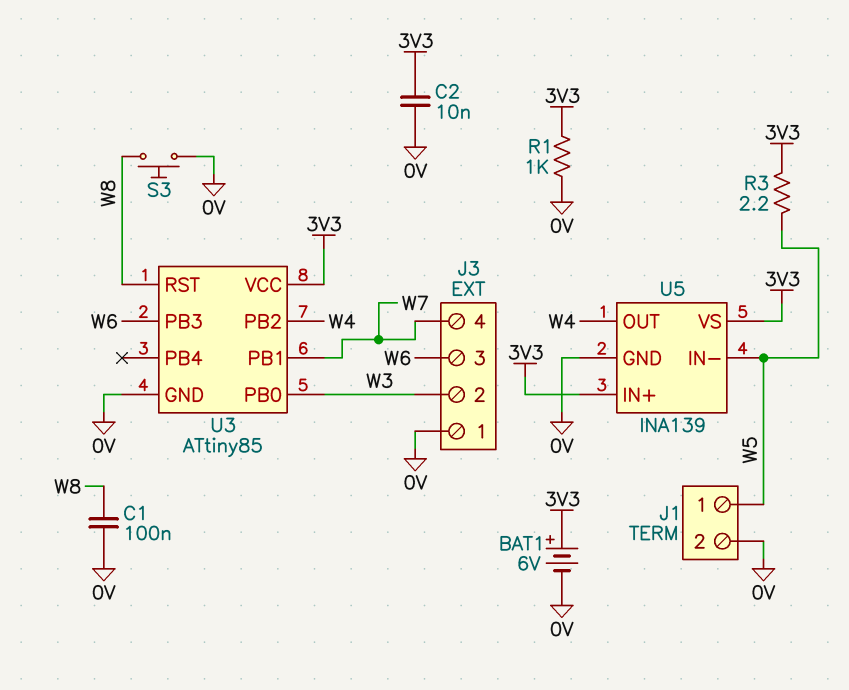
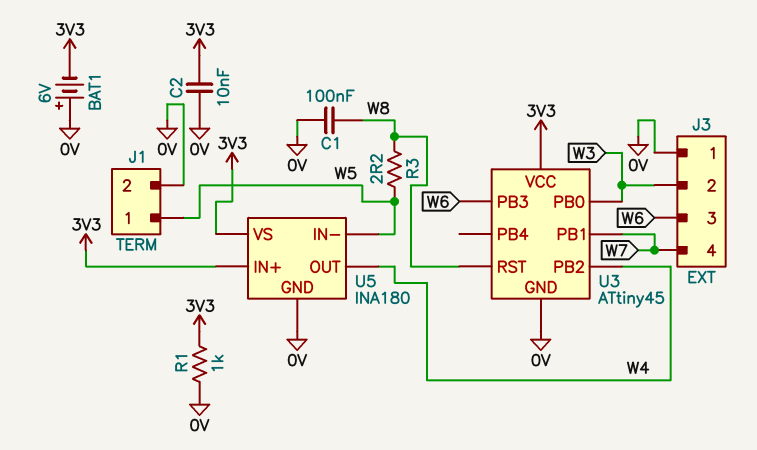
BAT1: 6V (plus 3V3, minus 0V) -> 6V (plus 0V, minus 3V3)
R3: 2.2 (3V3, W5) -> 2.2 (W5, W8)
S3: button (0V, W8) -> none
U3: ATtiny85 -> ATtiny45
U5: INA139 -> INA180

